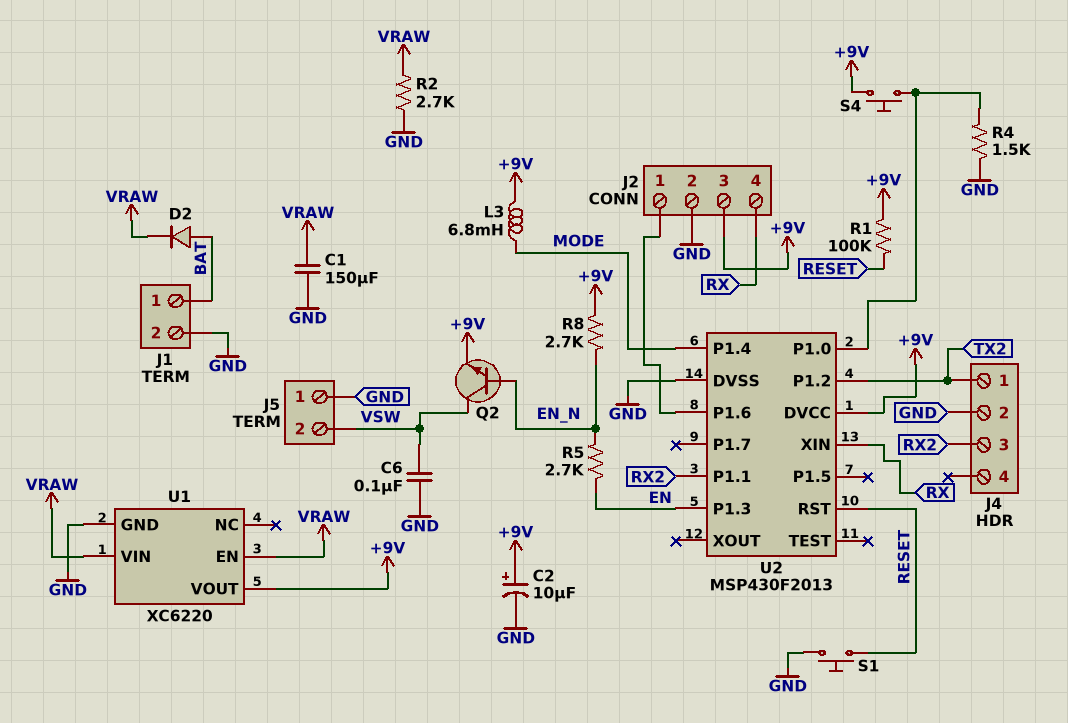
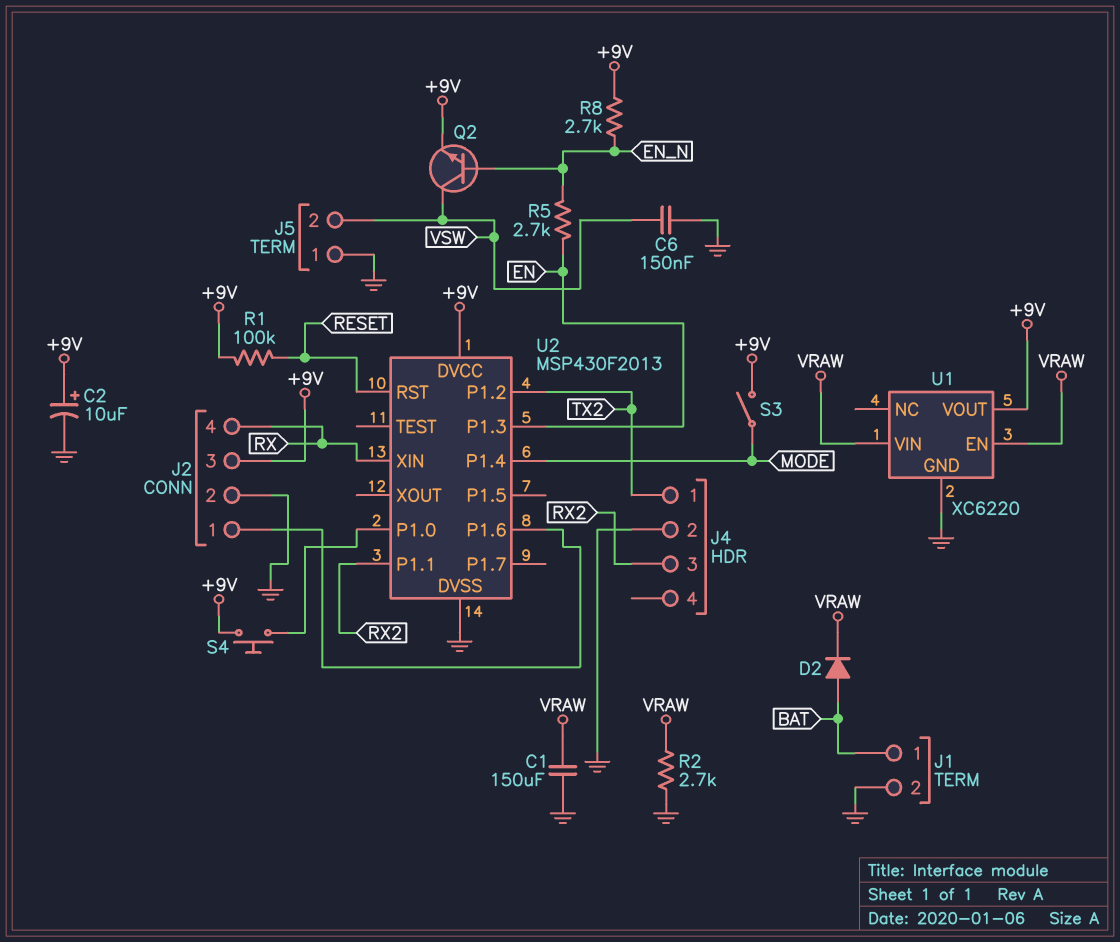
C6: 100nF (GND, VSW) -> 150nF (GND, VSW)
L3: 6.8mH (+9V, MODE) -> none
R4: 1.5k (GND, U2/P1.0) -> none
S1: button (GND, RESET) -> none
S3: none -> switch (+9V, MODE)

